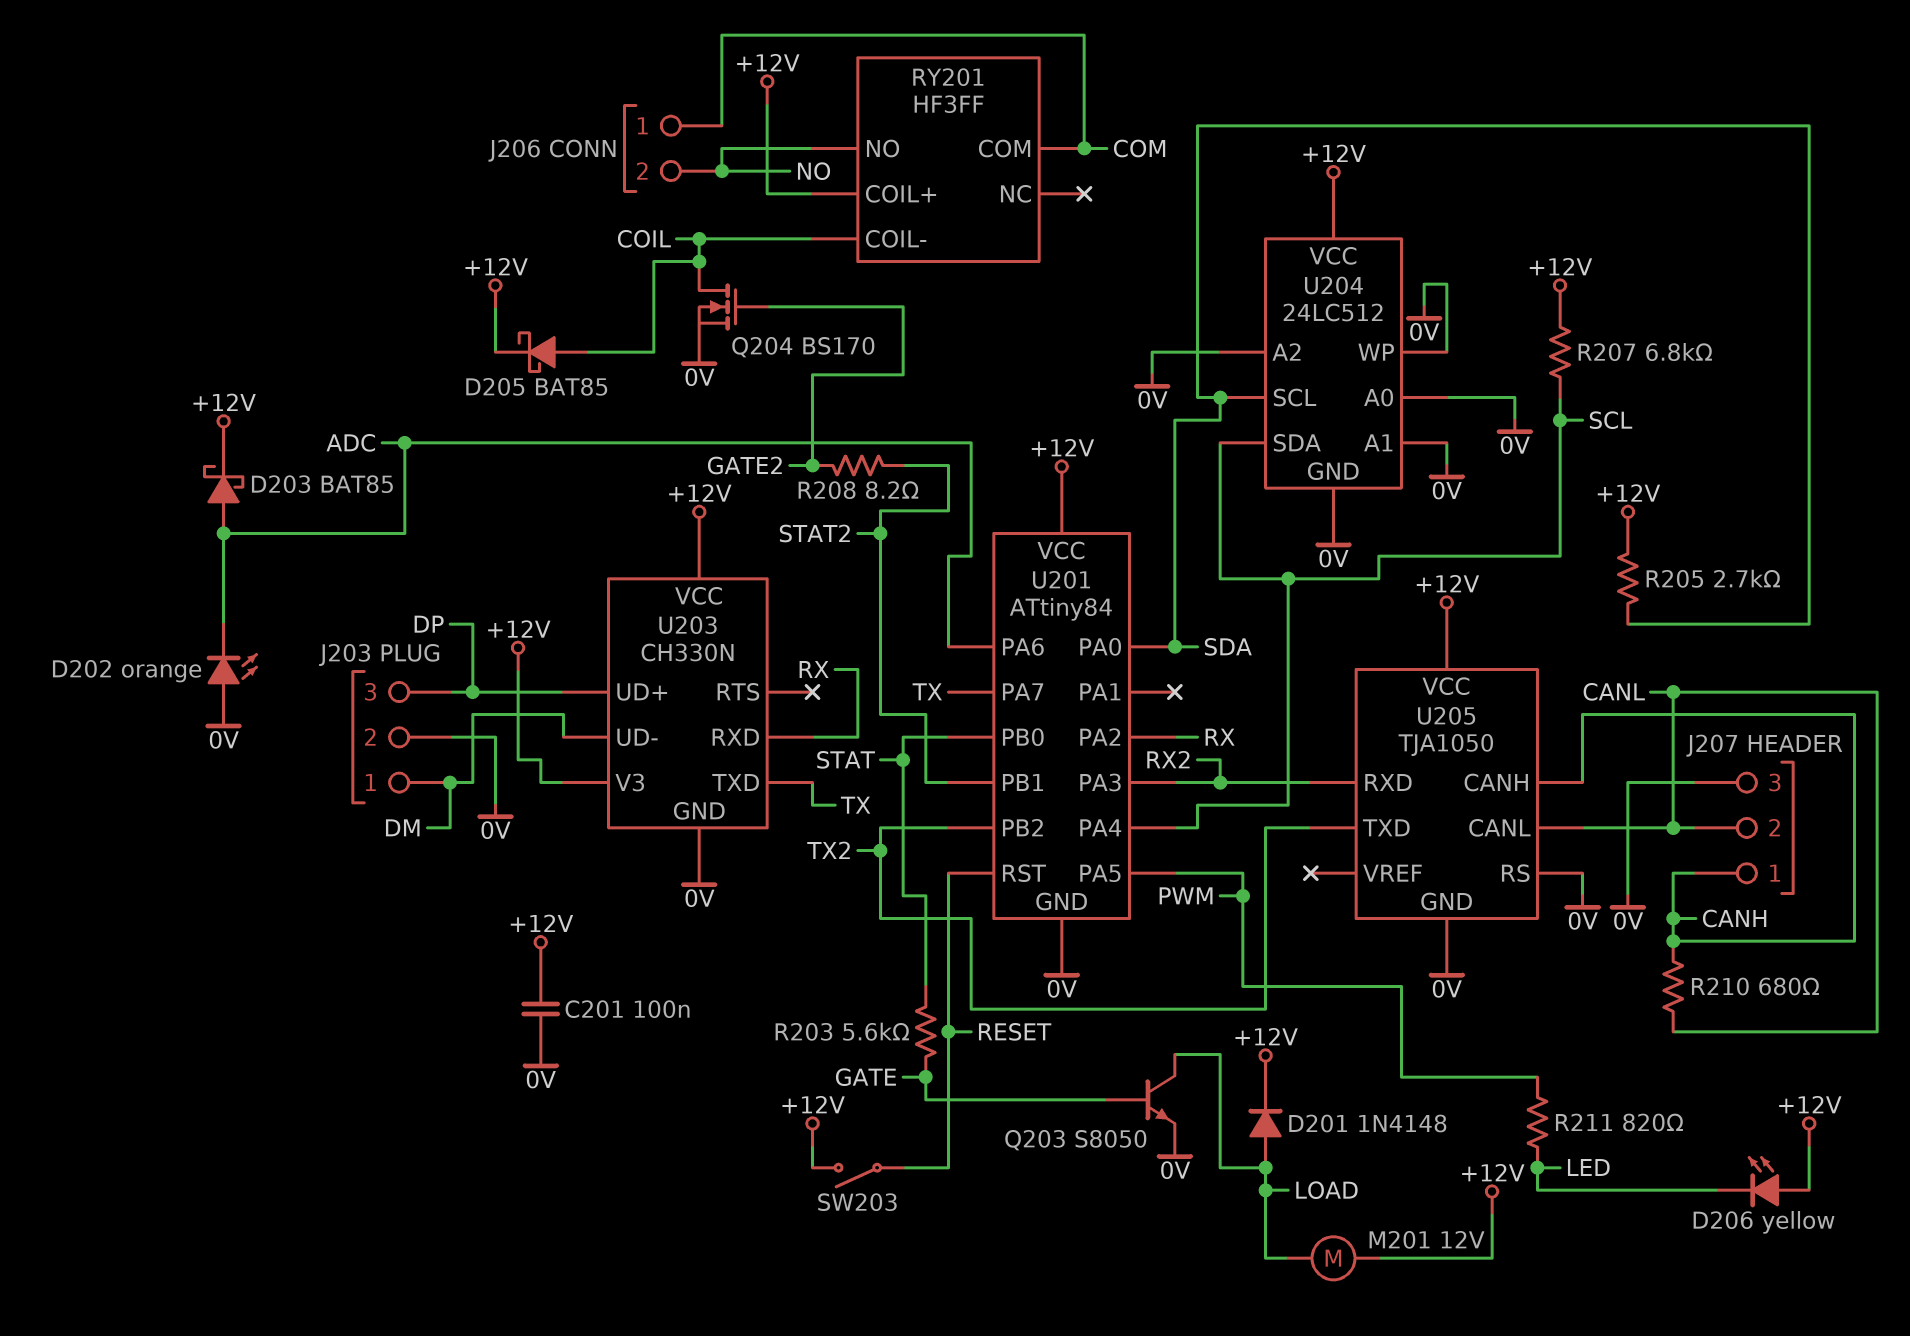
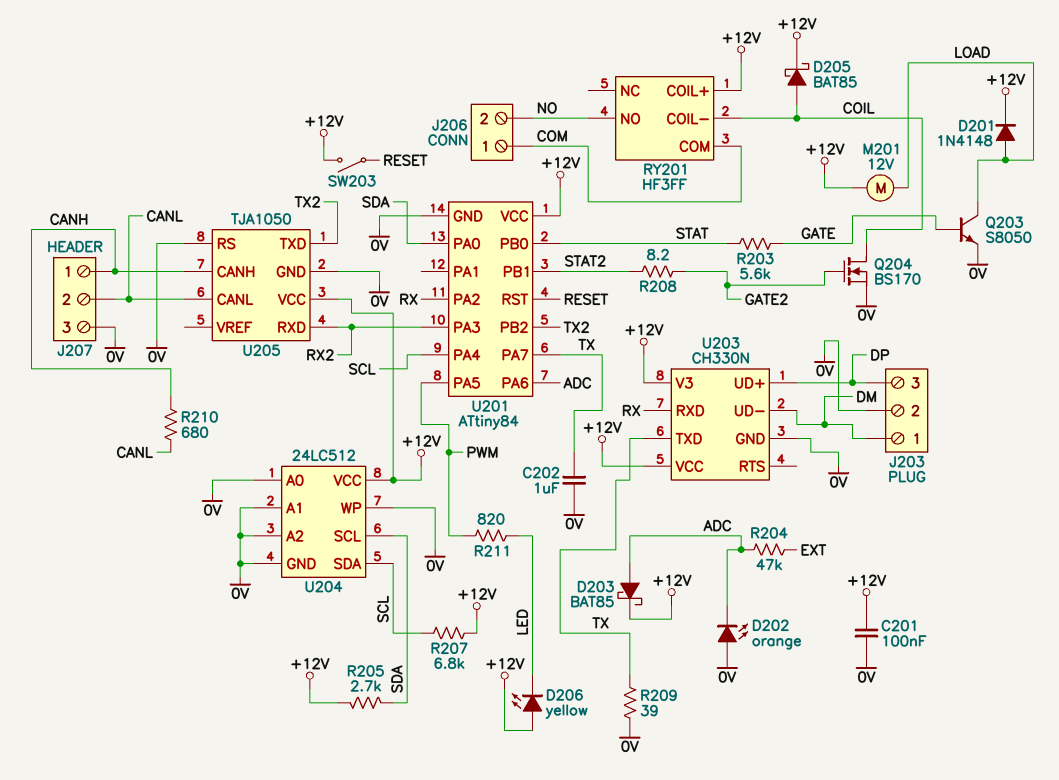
C202: none -> 1uF (0V, TX)
R204: none -> 47k (ADC, EXT)
R209: none -> 39 (0V, TX)

